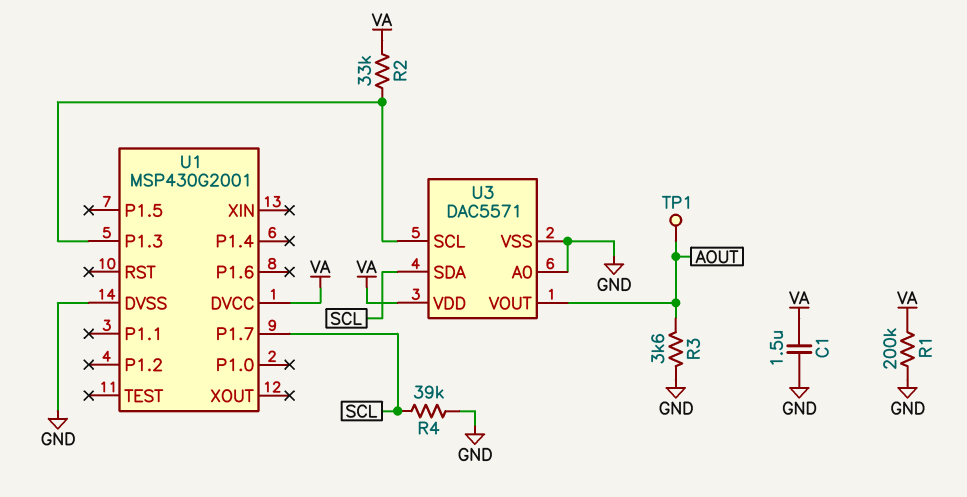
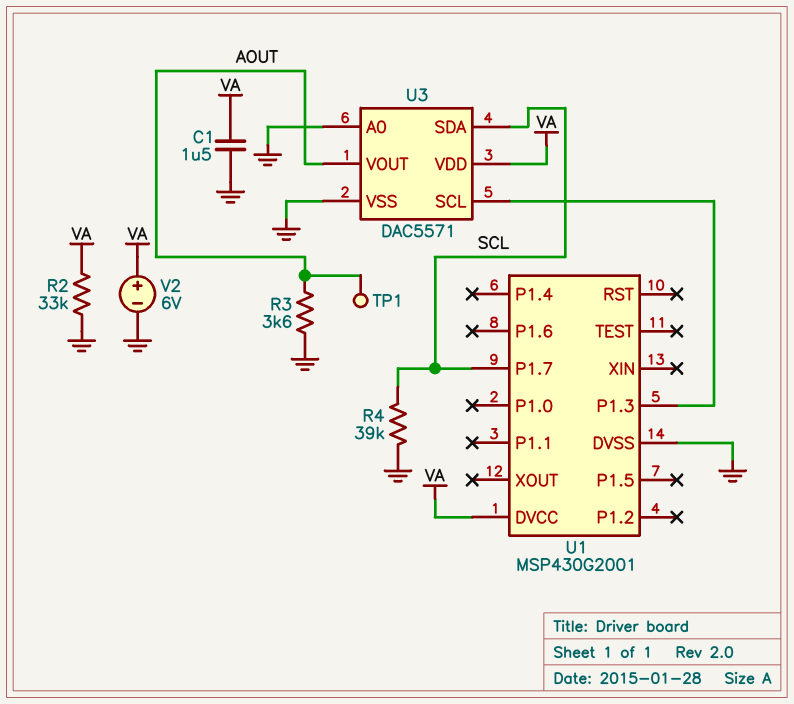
R1: 200k (GND, VA) -> none
R2: 33k (U1/P1.3, VA) -> 33k (GND, VA)
V2: none -> 6V (plus VA, minus GND)

